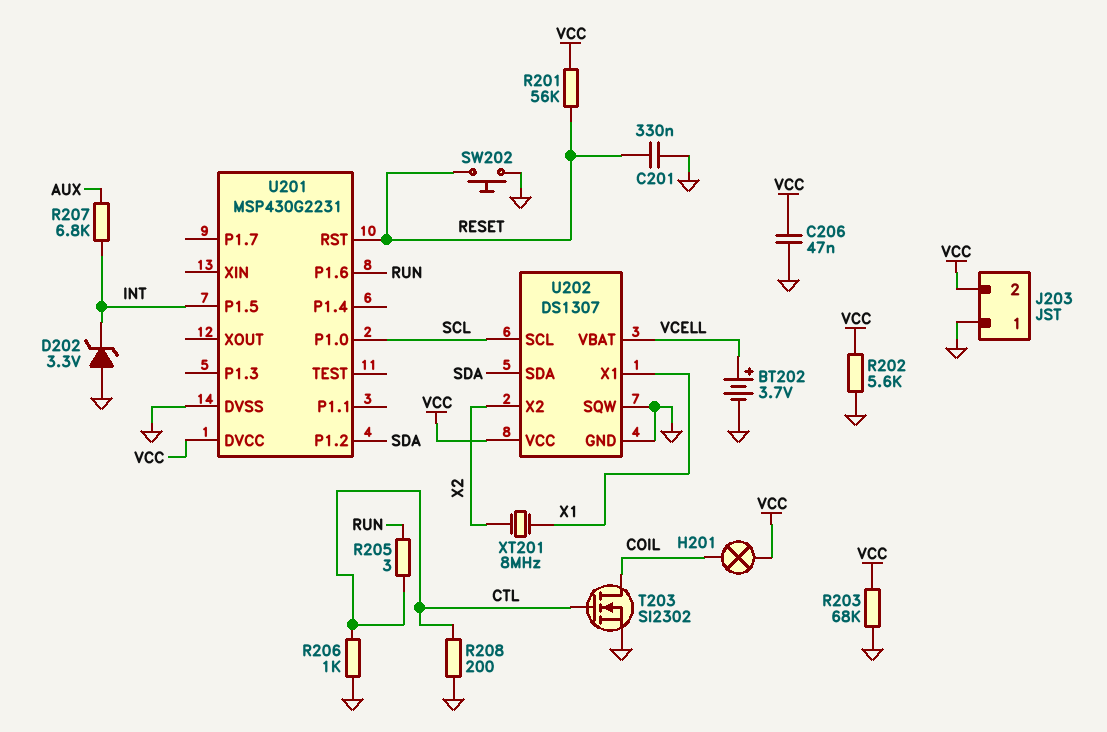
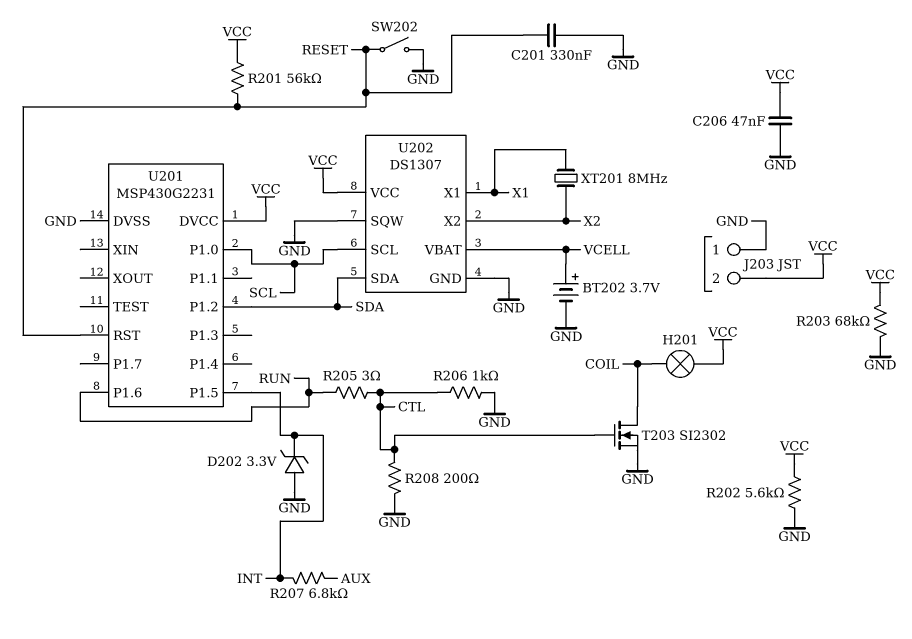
SW202: button (GND, RESET) -> switch (GND, RESET)

